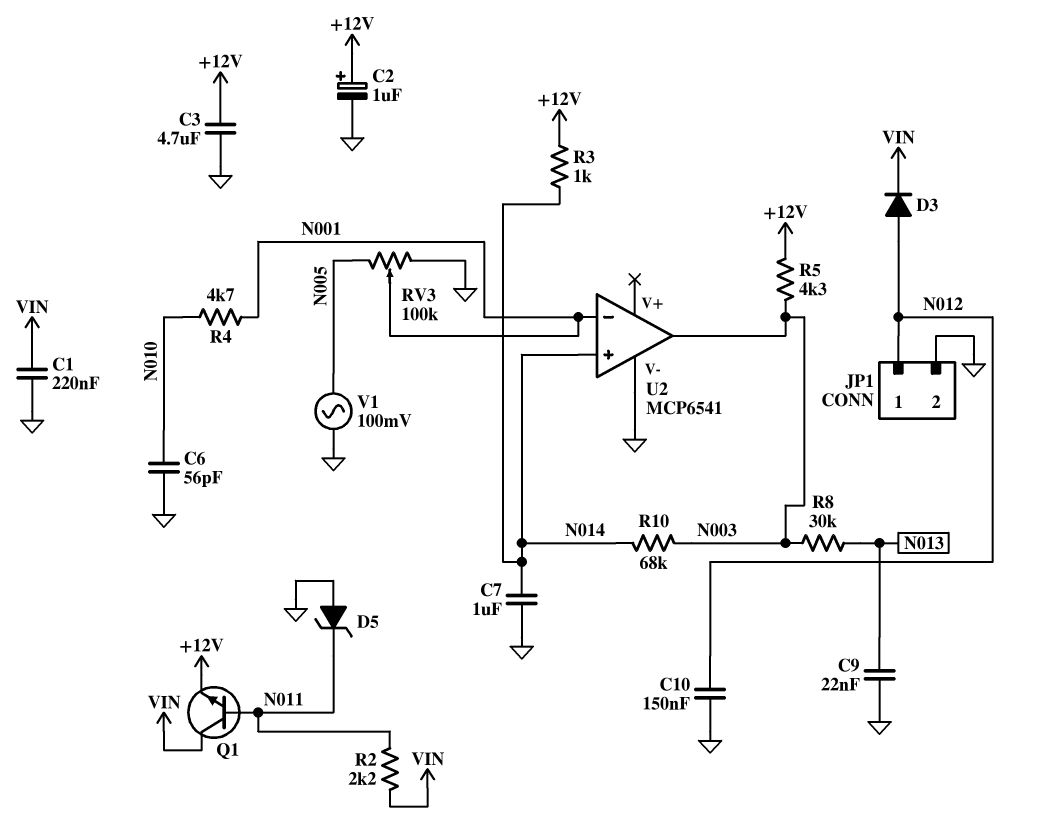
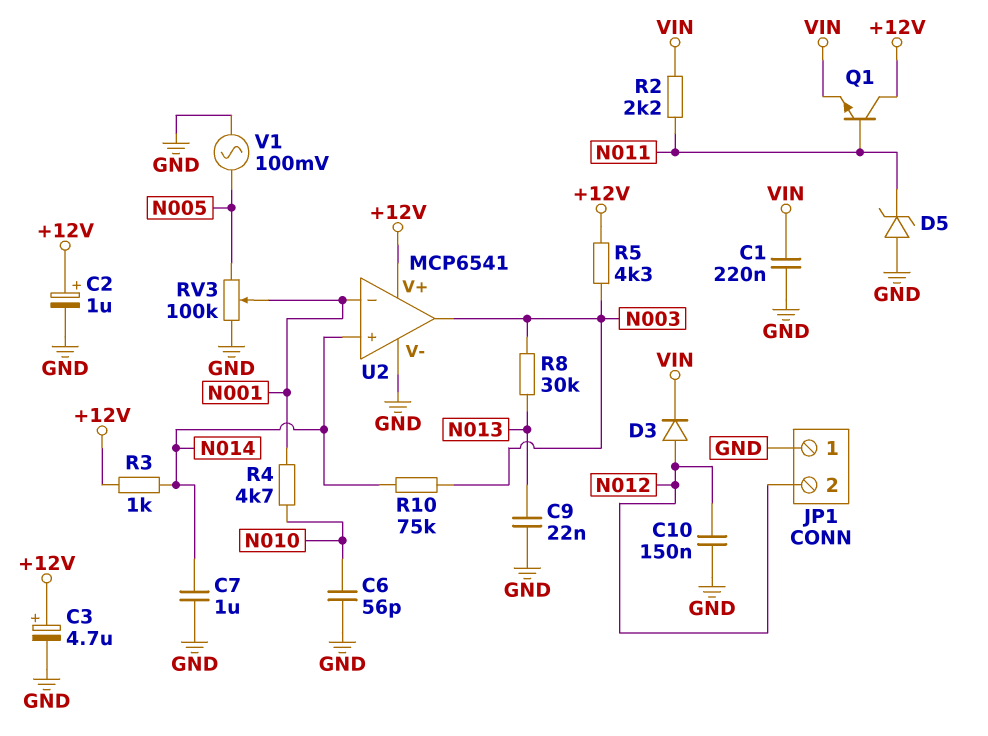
C3: 4.7uF (+12V, GND) -> 4.7uF (plus +12V, minus GND)
JP1 pin 1: N012 -> GND
JP1 pin 2: GND -> N012
Q1: NPN (B N011, C VIN, E +12V) -> NPN (B N011, C +12V, E VIN)
R10: 68k (N003, N014) -> 75k (N003, N014)
U2 pin V+: none -> +12V

